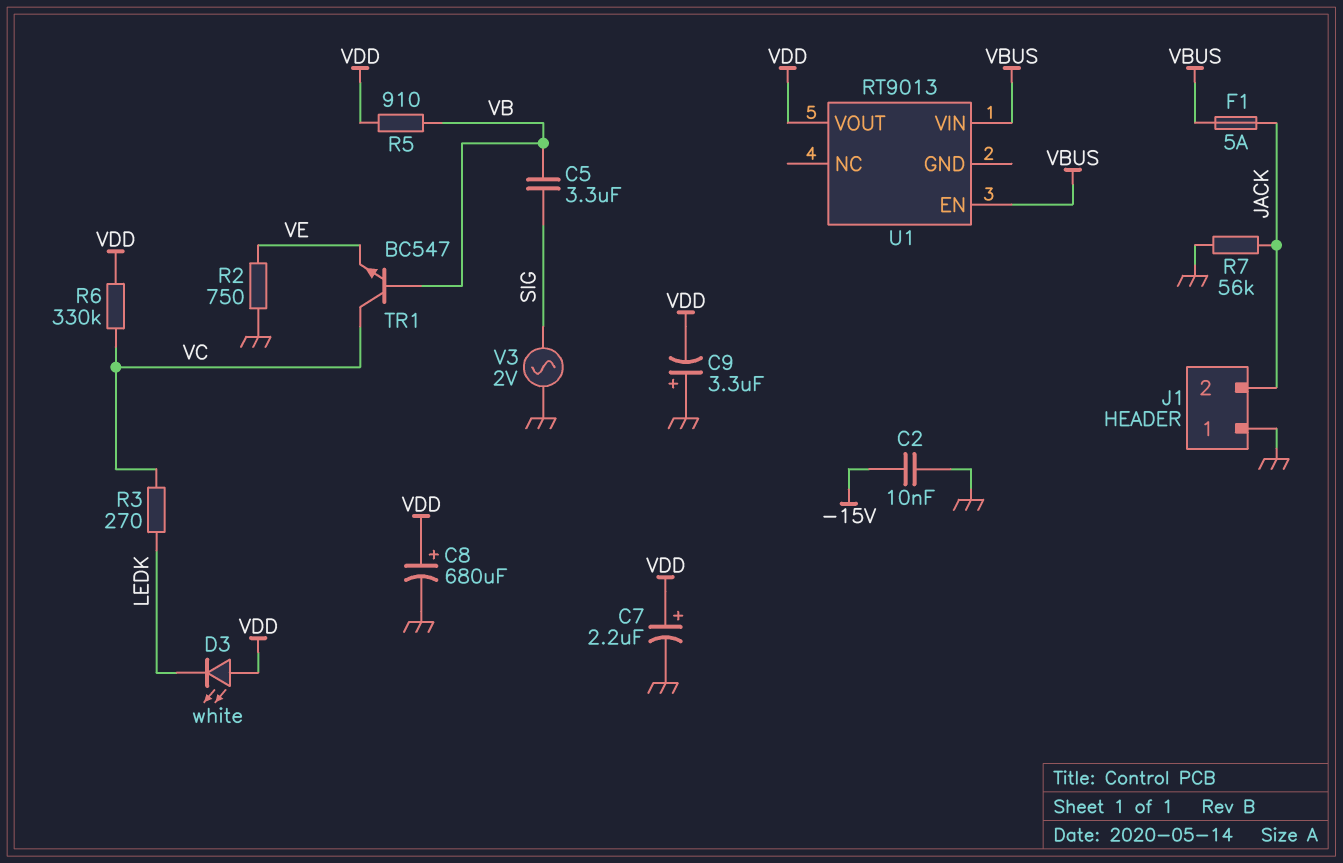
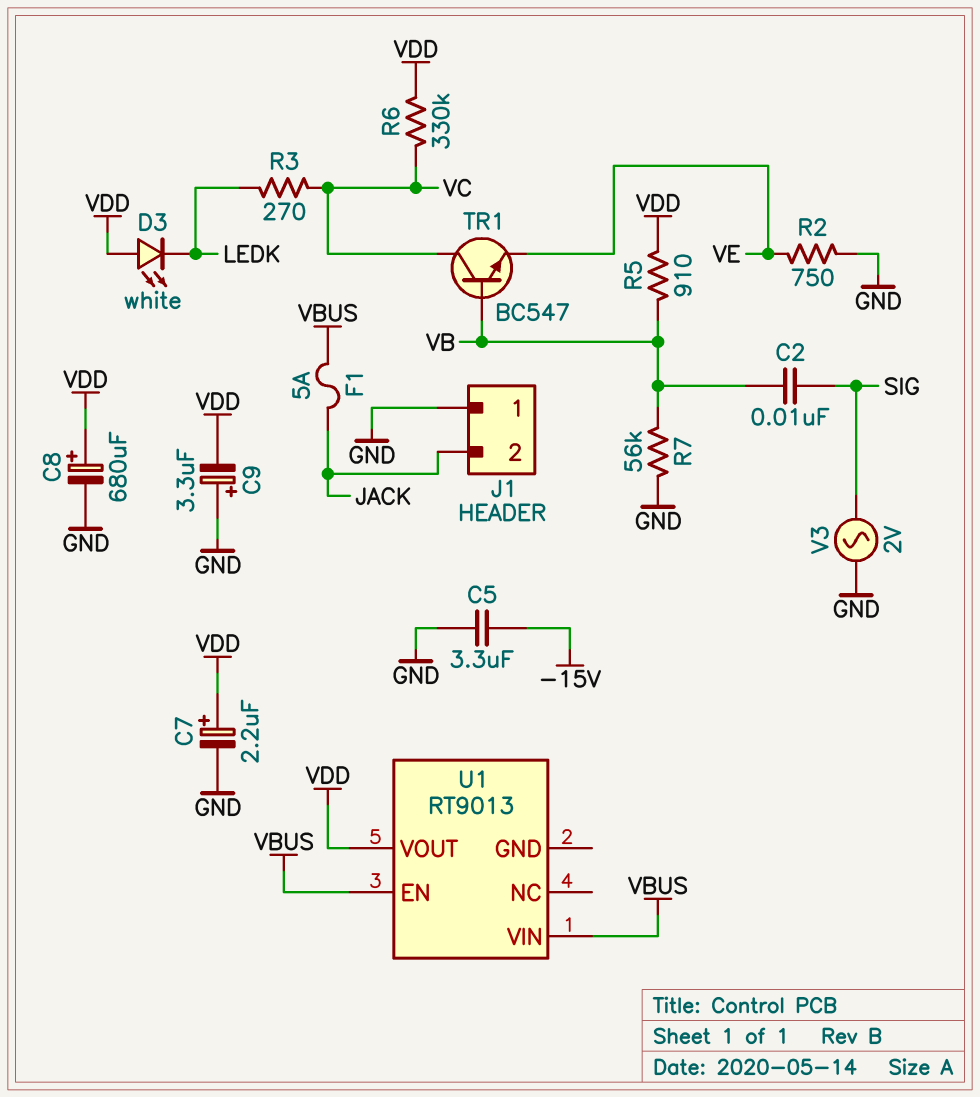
C2: 10nF (-15V, GND) -> 10nF (SIG, VB)
C5: 3.3uF (SIG, VB) -> 3.3uF (-15V, GND)
R7: 56k (GND, JACK) -> 56k (GND, VB)

